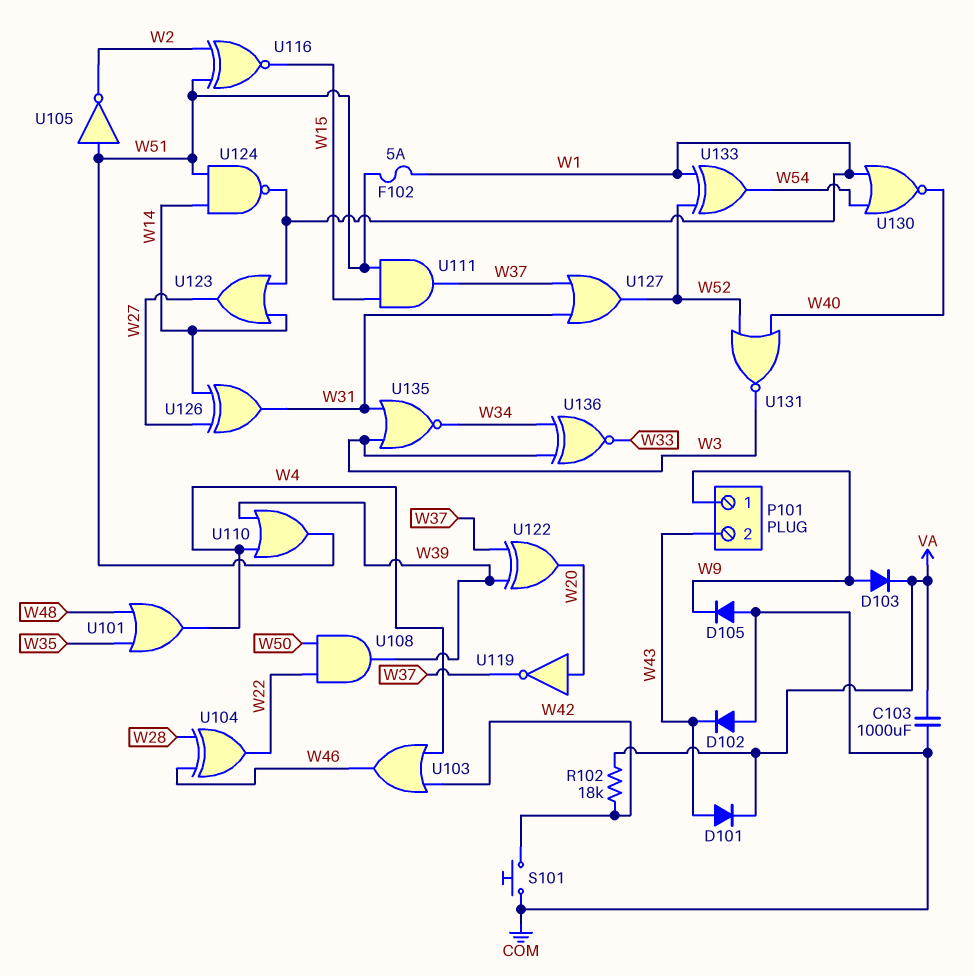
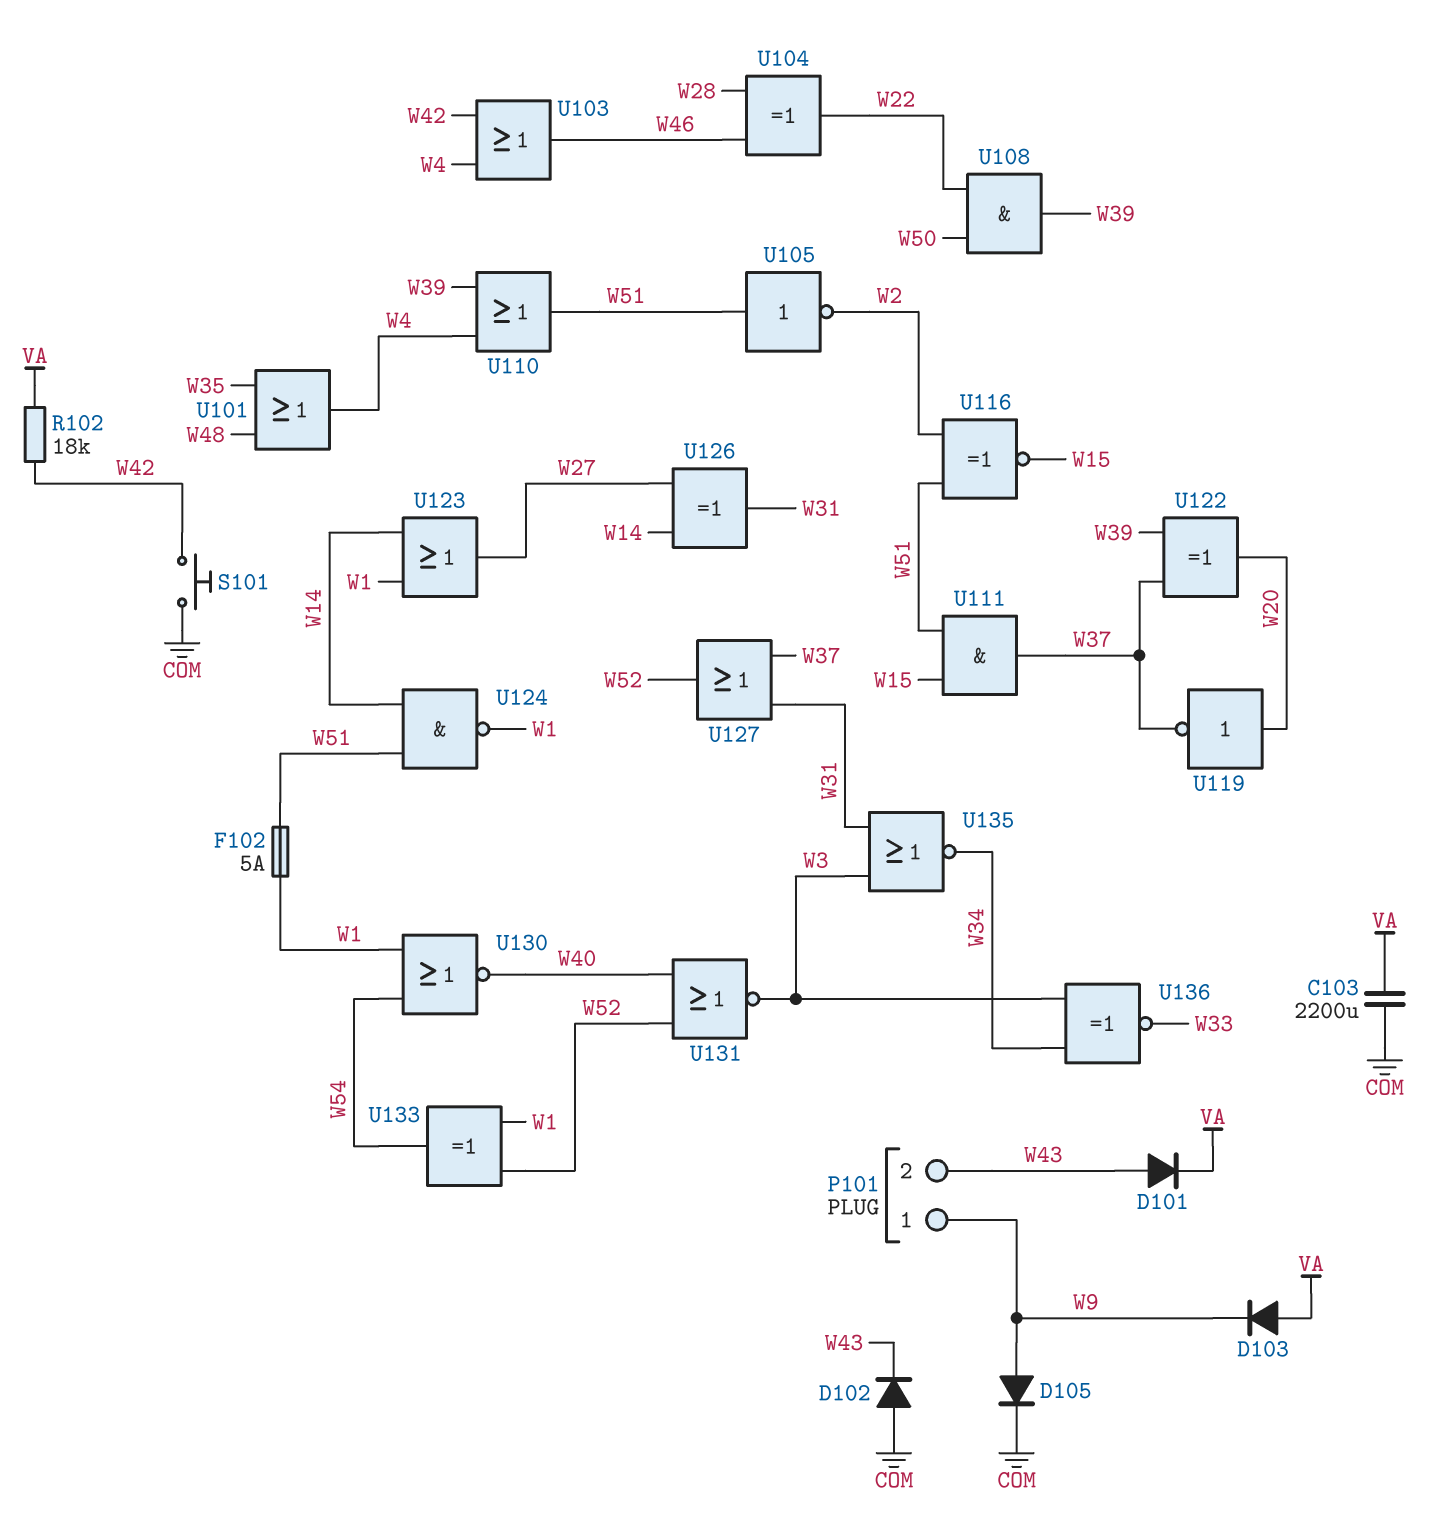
C103: 1000uF (COM, VA) -> 2200uF (COM, VA)
D103: diode (A W9, K VA) -> diode (A VA, K W9)
D105: diode (A COM, K W9) -> diode (A W9, K COM)

